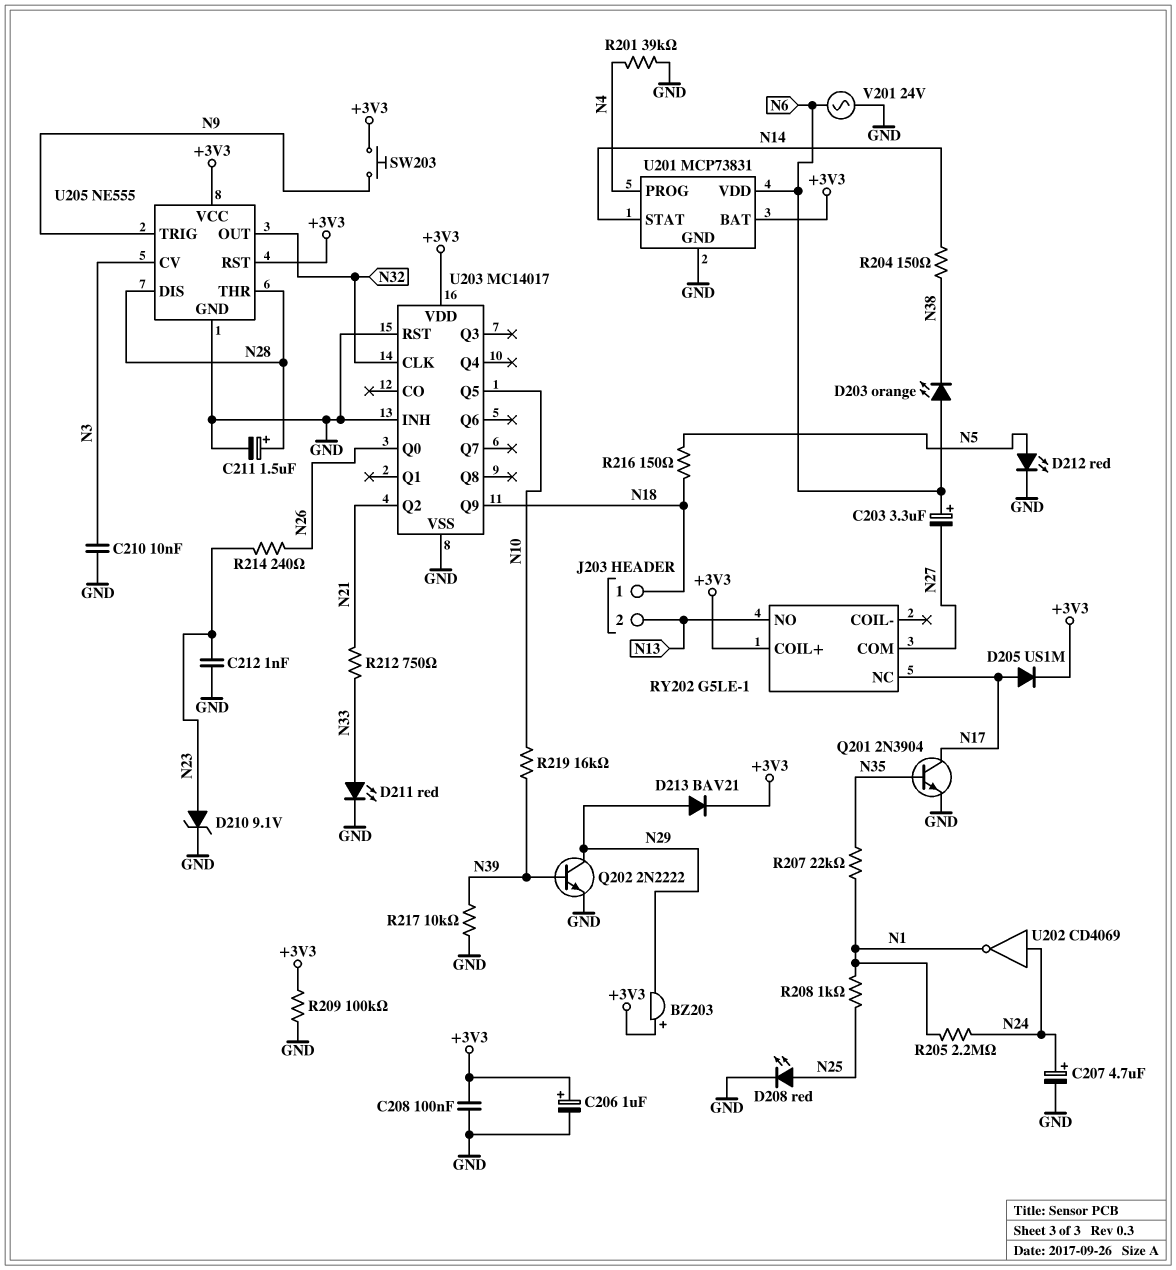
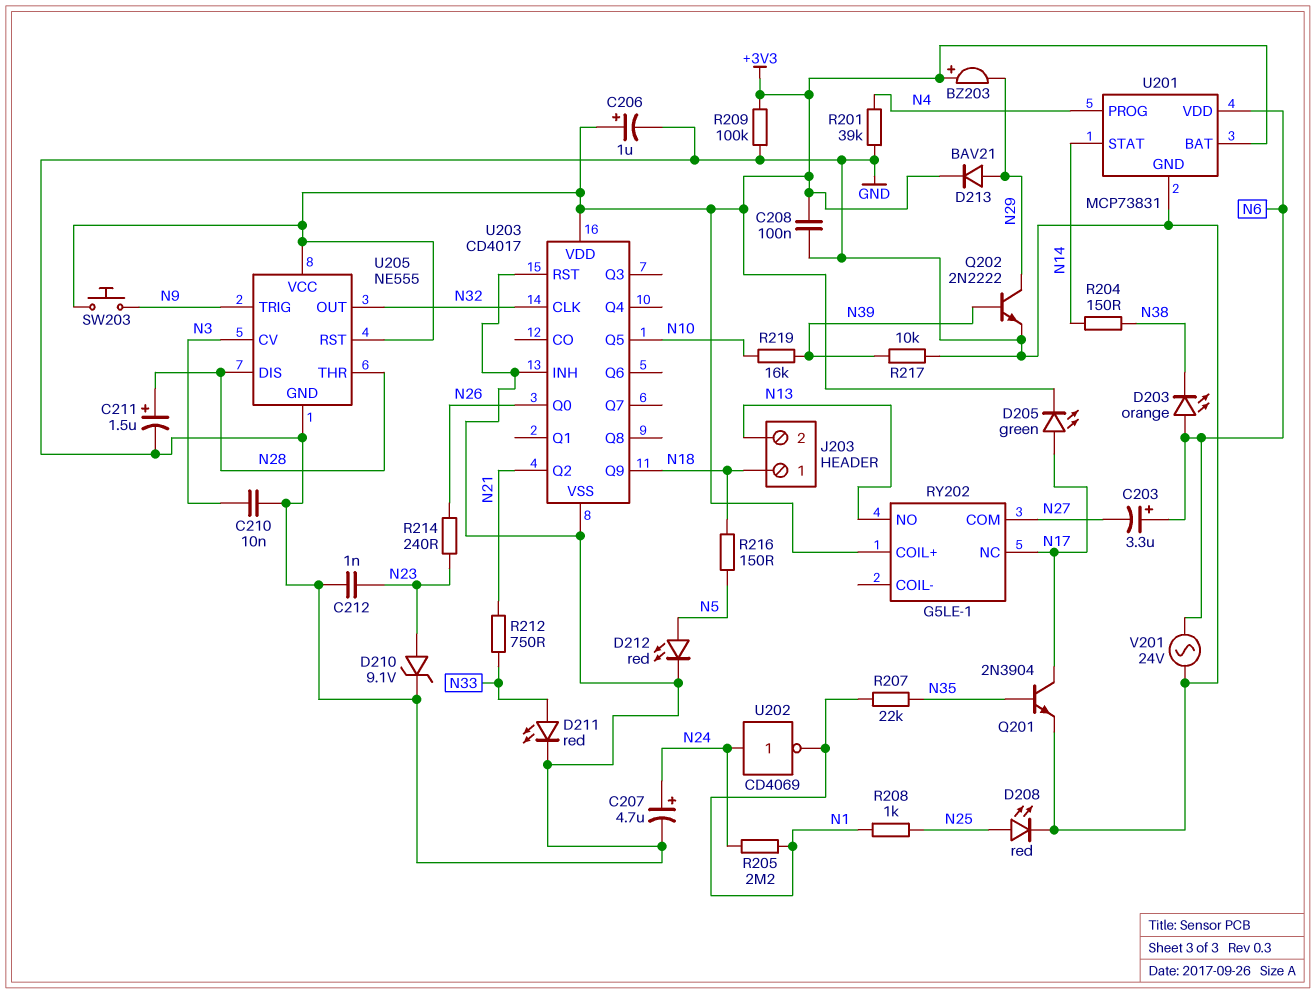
D205: diode US1M (A N17, K +3V3) -> LED green (A N17, K +3V3)
U203: MC14017 -> CD4017

